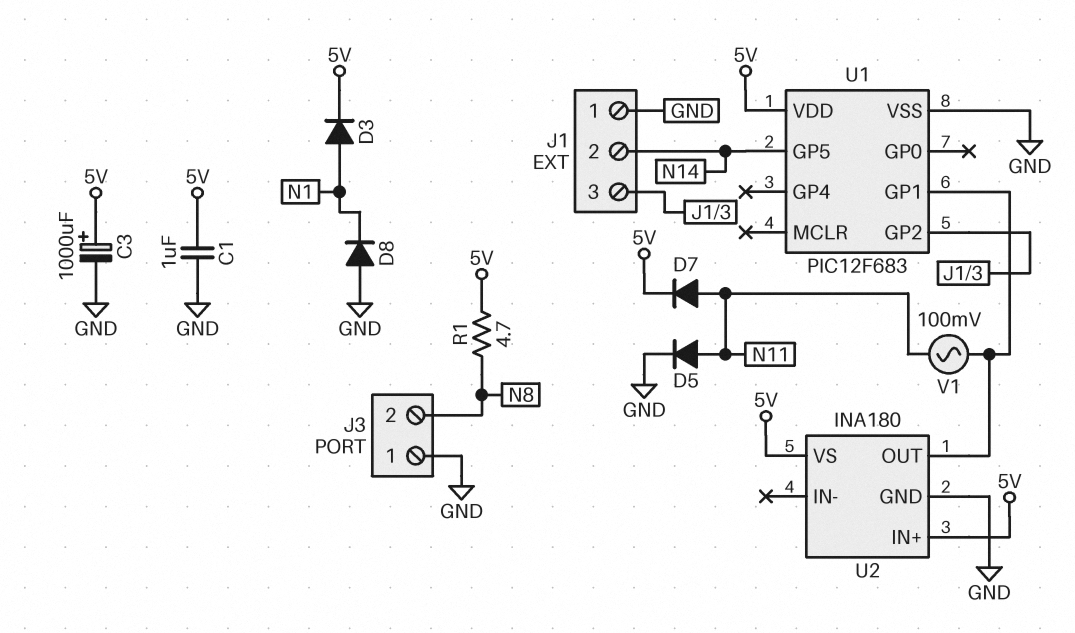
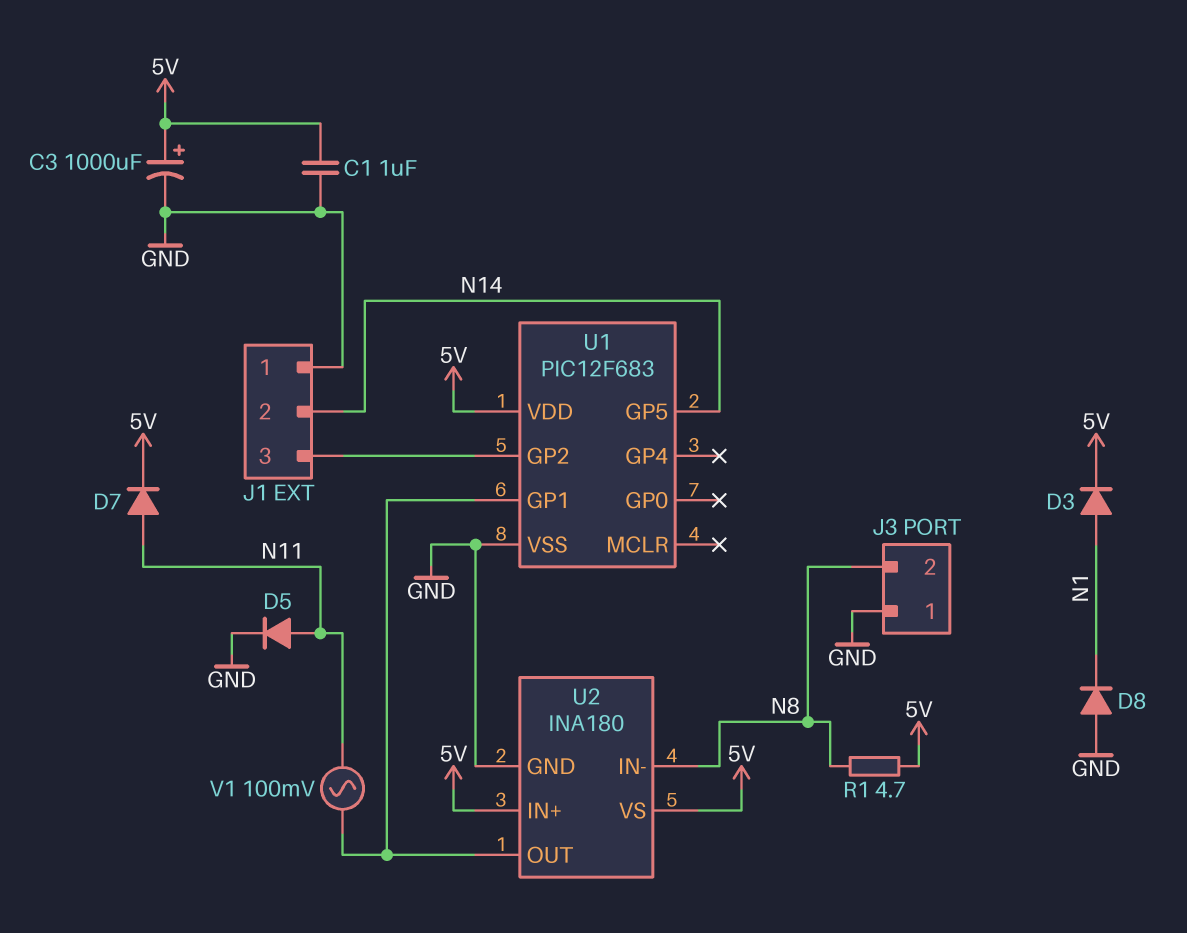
U2 pin IN-: none -> N8

